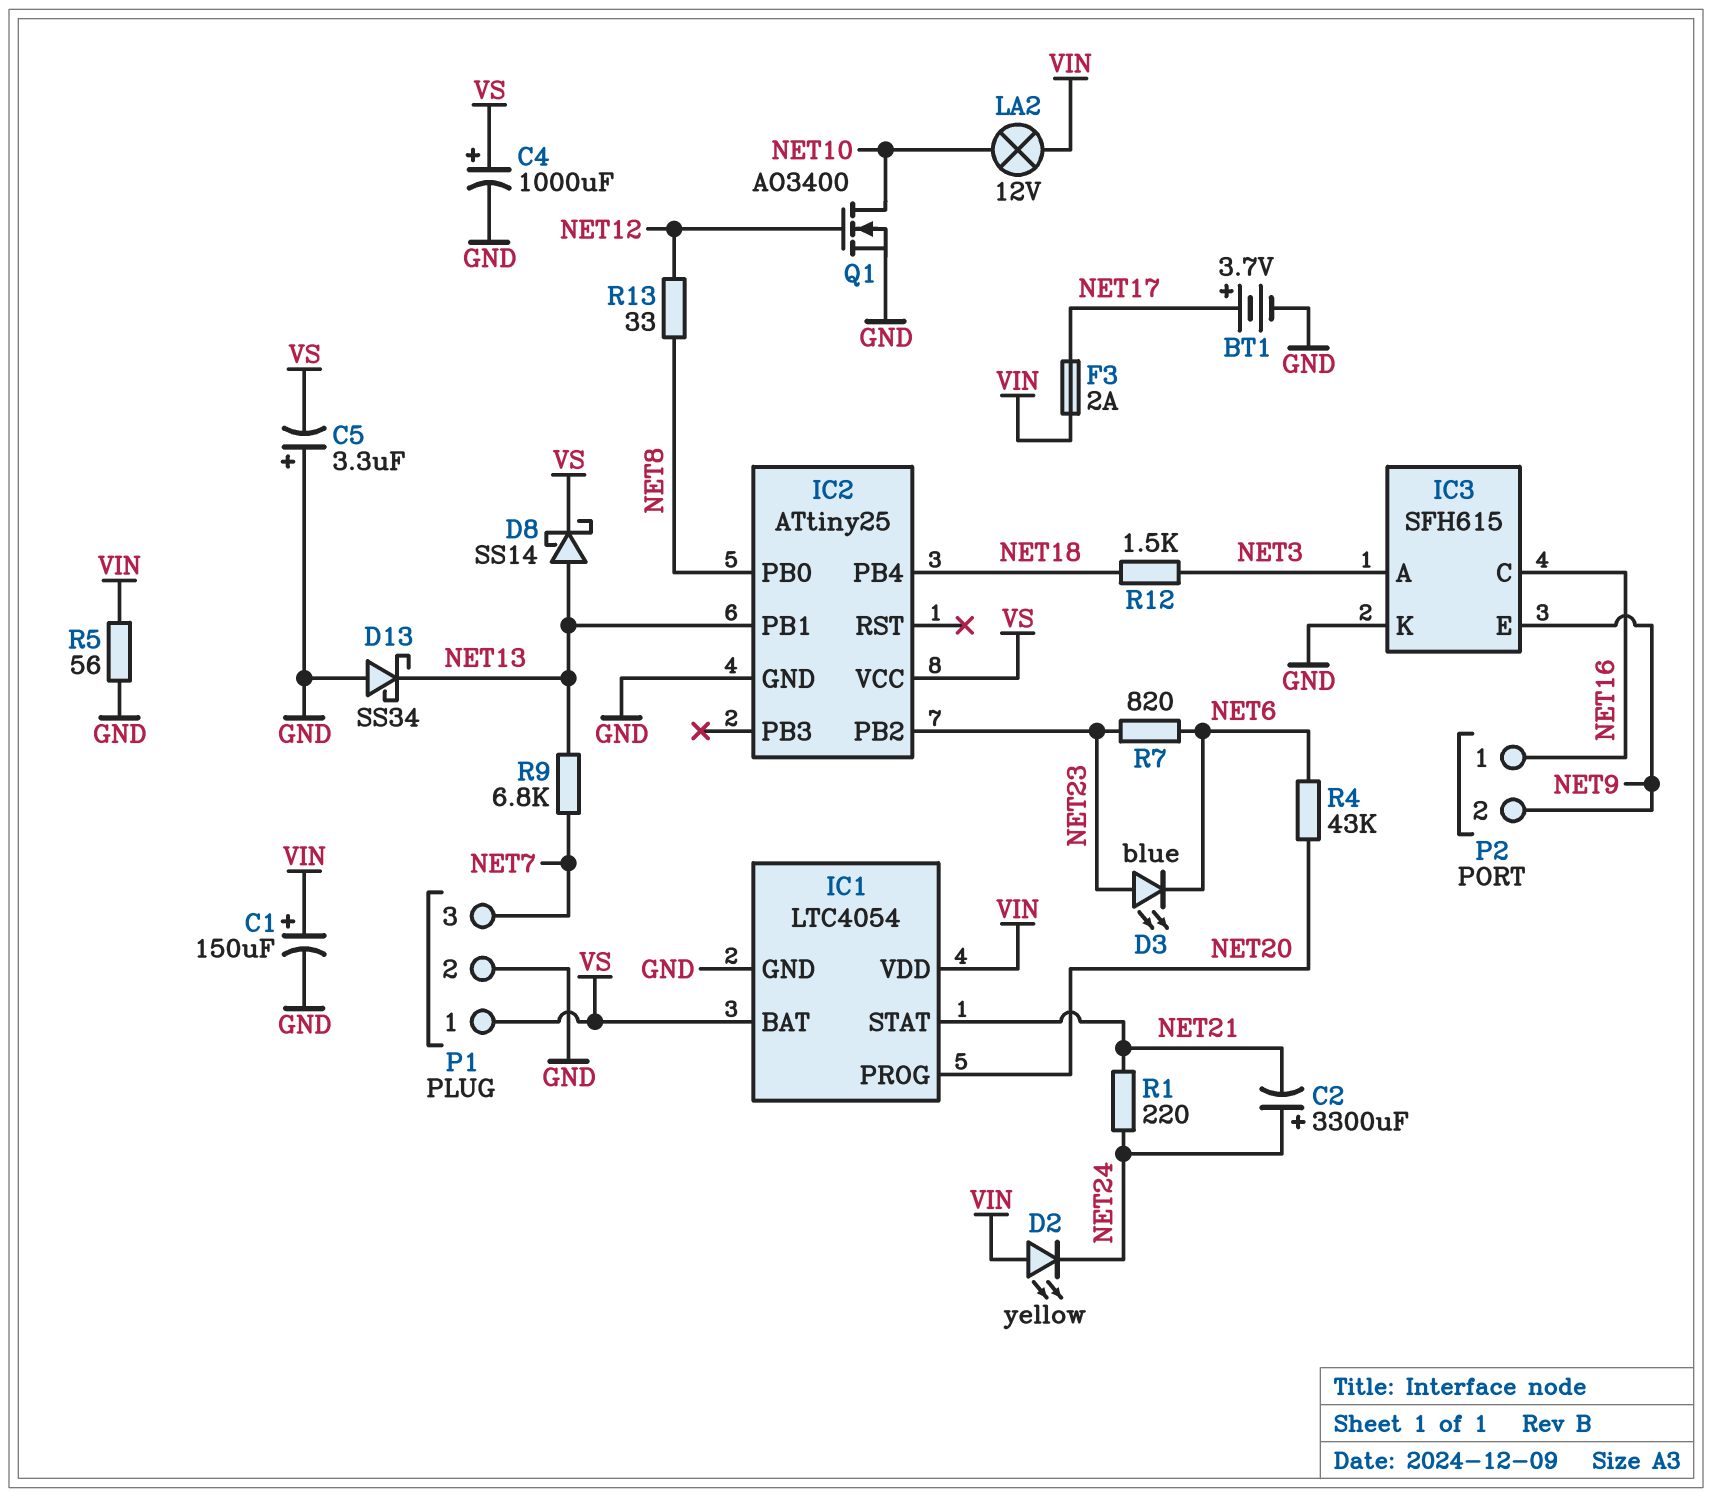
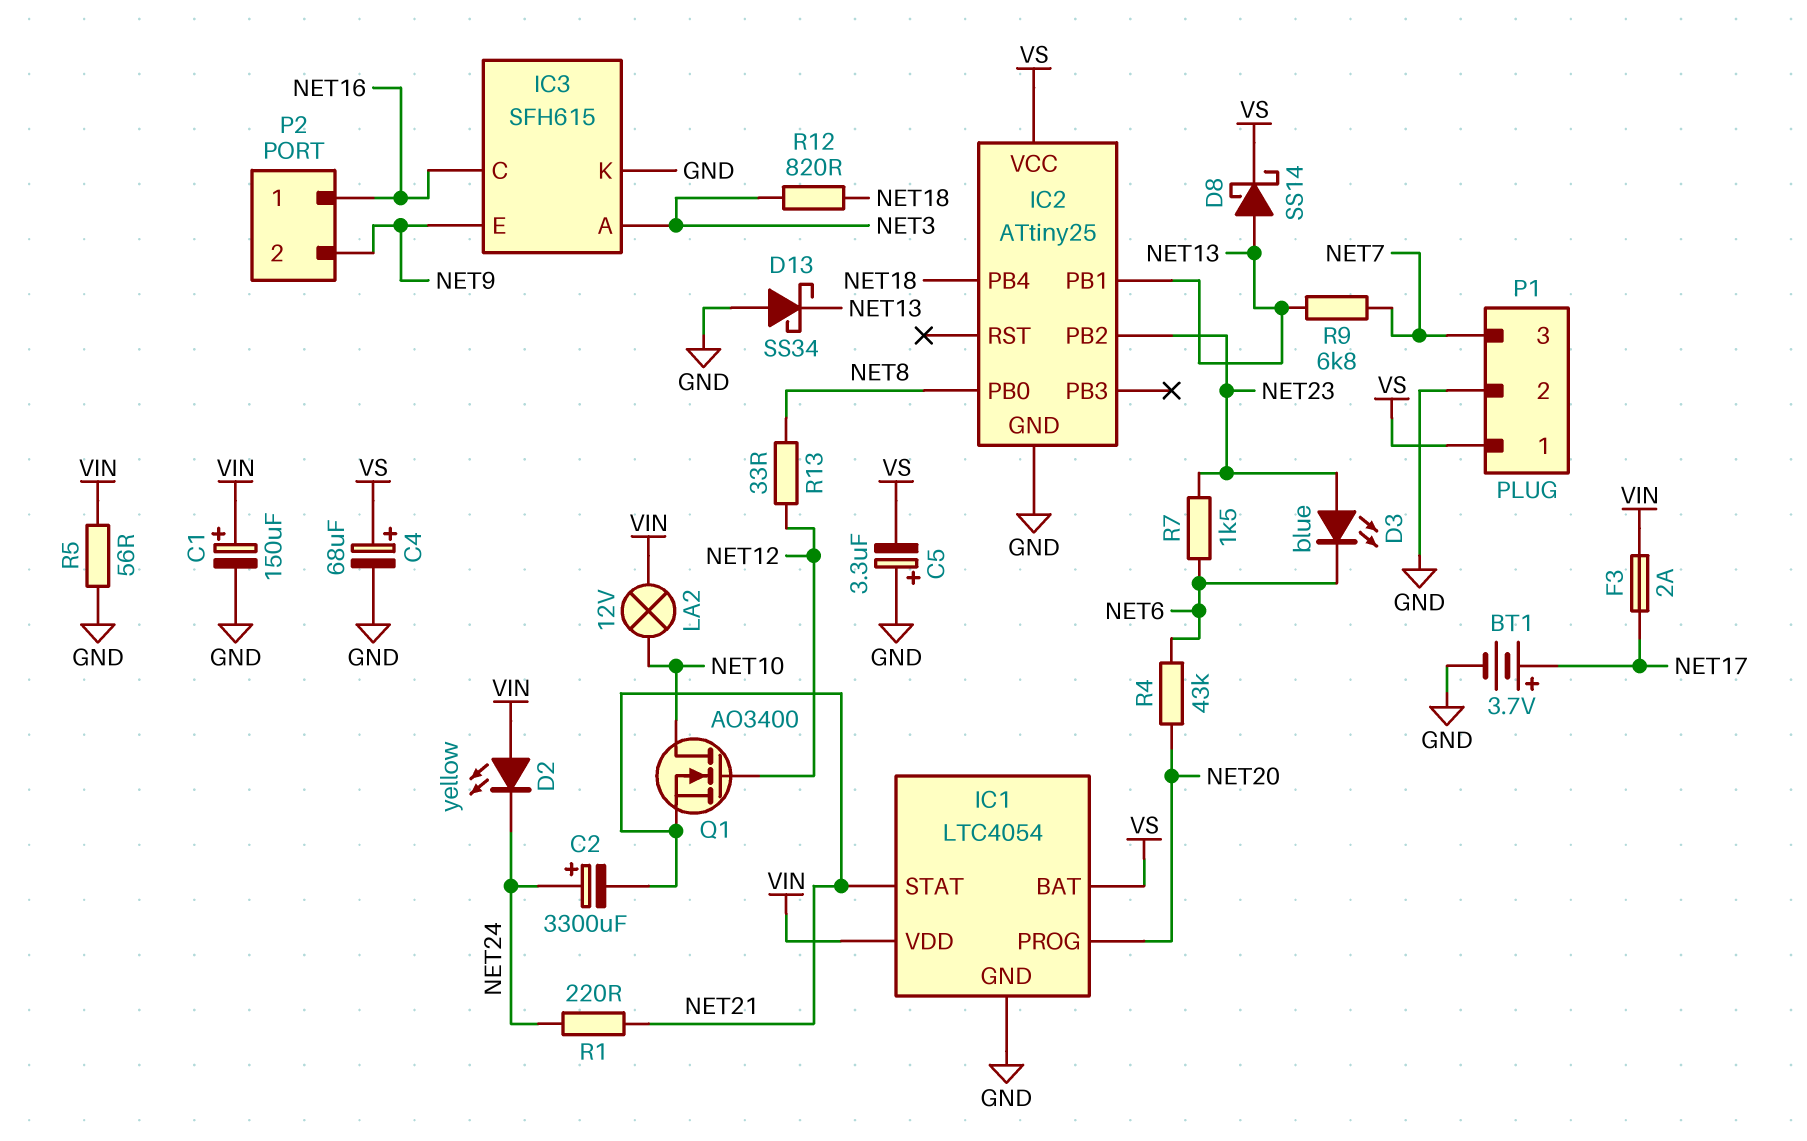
C4: 1000uF (plus VS, minus GND) -> 68uF (plus VS, minus GND)
Q1: NMOS AO3400 (G NET12, D NET10, S GND) -> NMOS AO3400 (G NET12, D NET10, S NET21)
R7: 820 (NET6, NET23) -> 1.5k (NET6, NET23)
R12: 1.5k (NET3, NET18) -> 820 (NET3, NET18)

